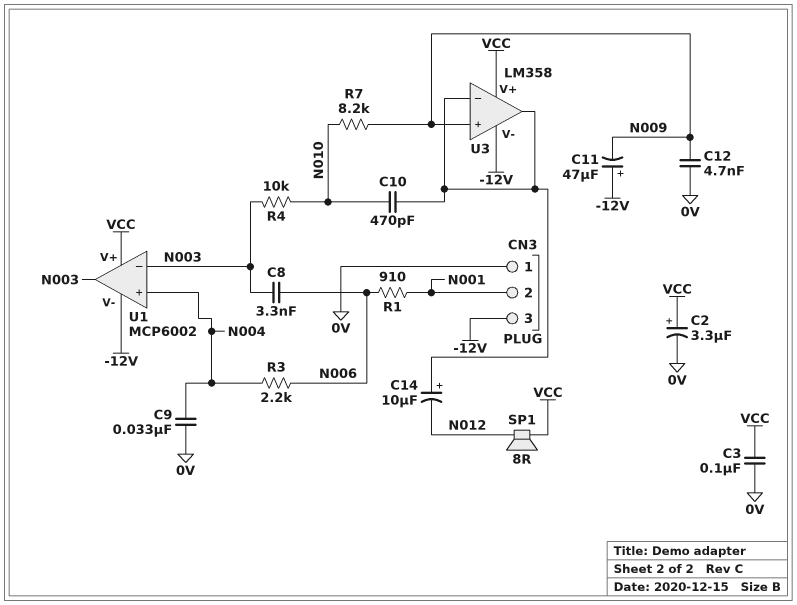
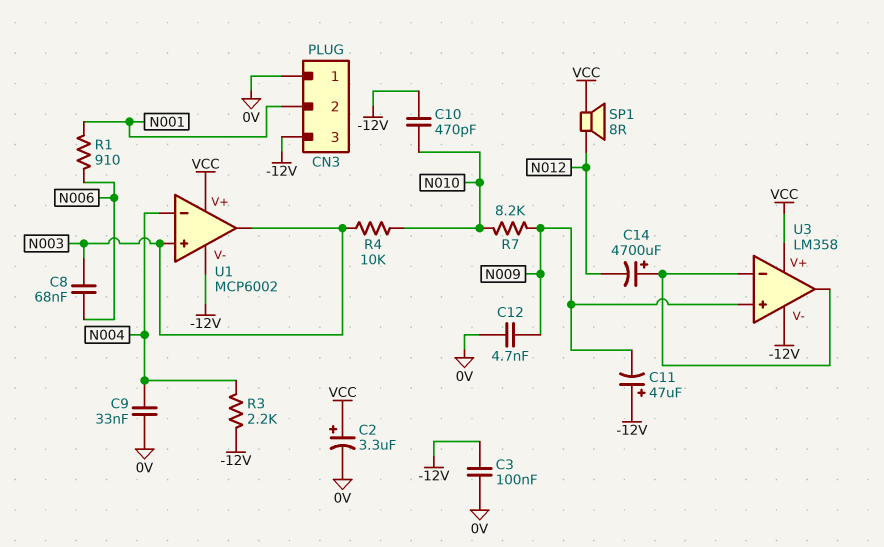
C3: 100nF (0V, VCC) -> 100nF (-12V, 0V)
C8: 3.3nF (N003, N006) -> 68nF (N003, N006)
C10: 470pF (N010, U3/in-) -> 470pF (-12V, N010)
C14: 10uF (plus U3/in-, minus N012) -> 4700uF (plus U3/in-, minus N012)
R3: 2.2k (N004, N006) -> 2.2k (-12V, N004)
U1 pin in+: N004 -> N003
U1 pin in-: N003 -> N004

